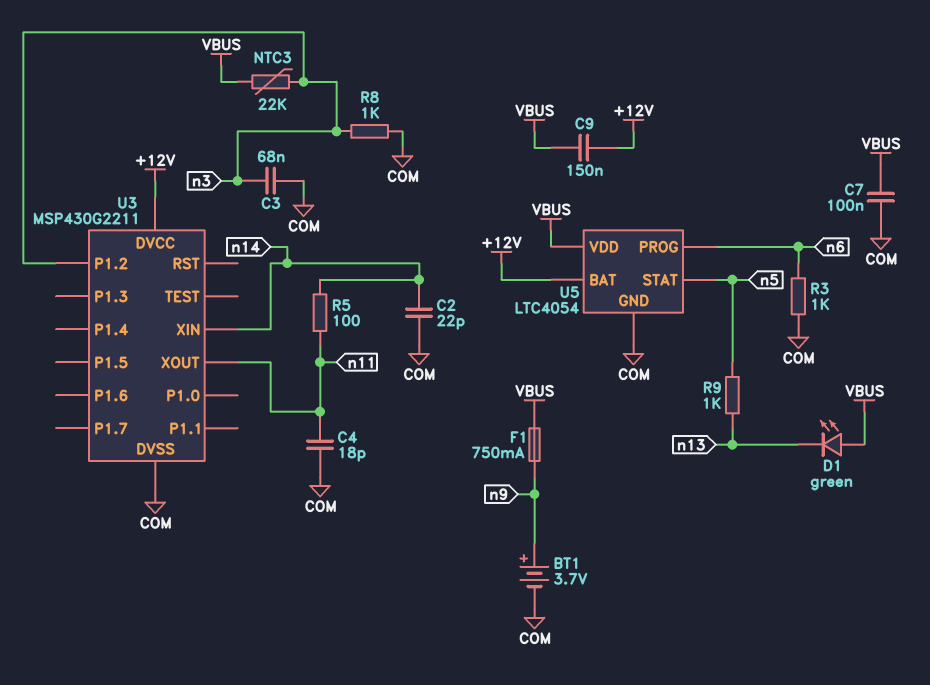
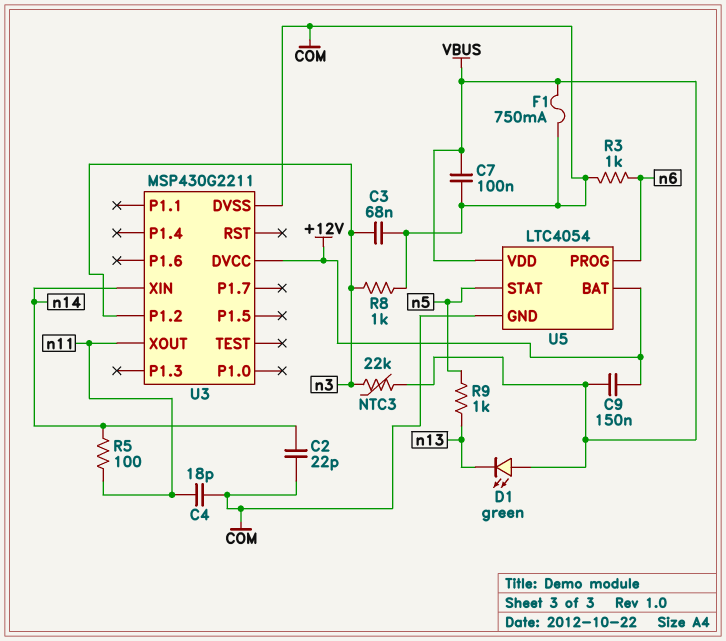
BT1: 3.7V (plus n9, minus COM) -> none
F1: 750mA (VBUS, n9) -> 750mA (COM, VBUS)

